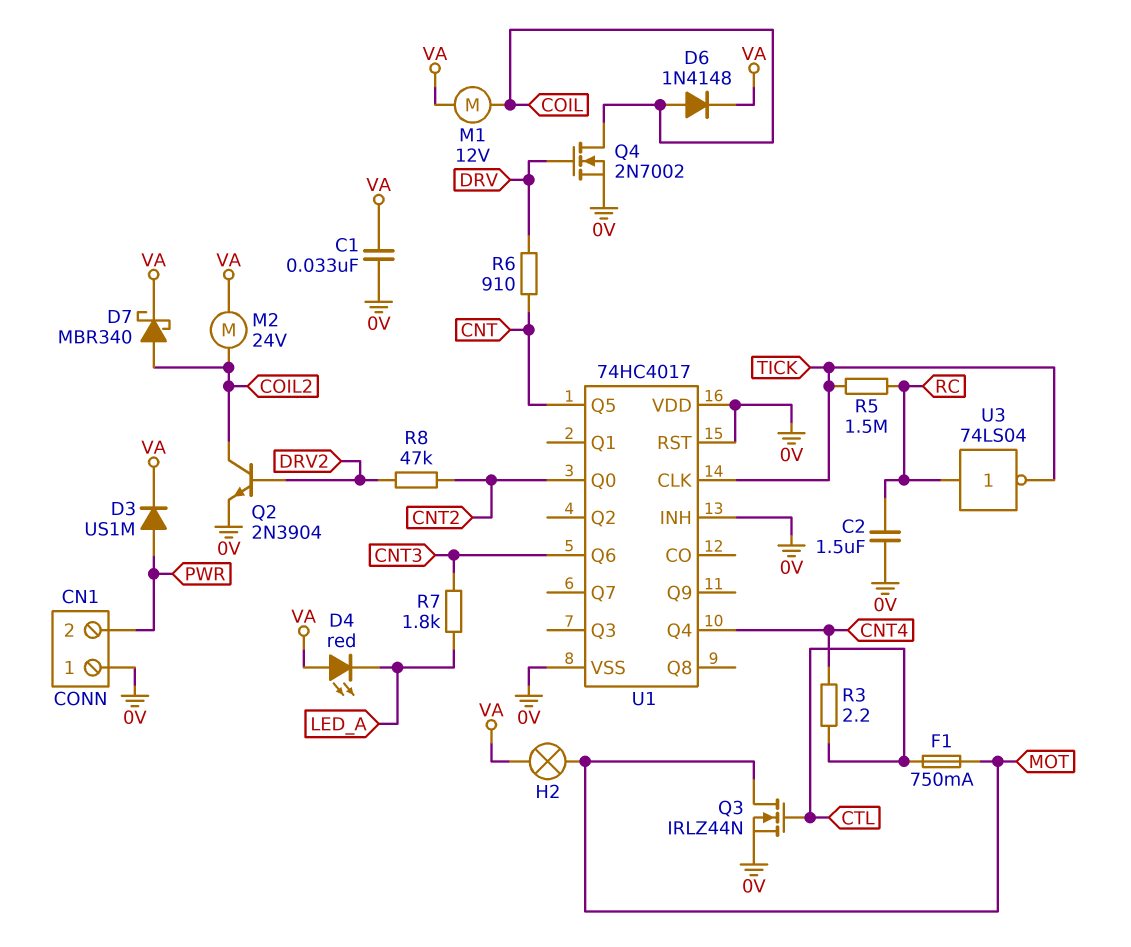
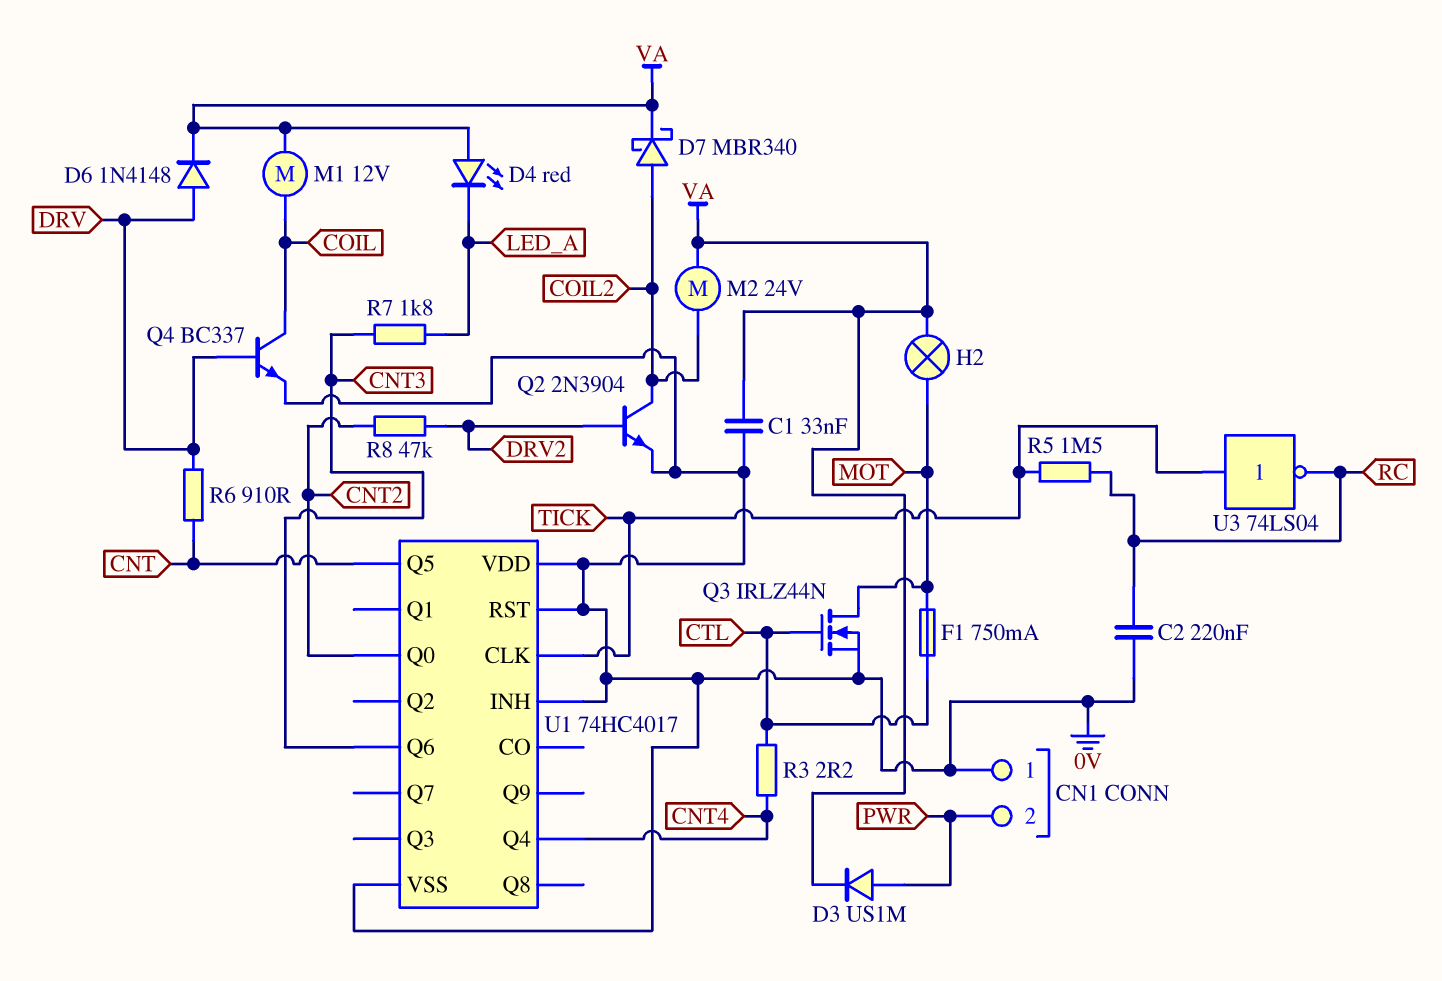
C2: 1.5uF (0V, RC) -> 220nF (0V, RC)
D6: diode 1N4148 (A COIL, K VA) -> diode 1N4148 (A DRV, K VA)
Q4: NMOS 2N7002 (G DRV, D COIL, S 0V) -> NPN BC337 (B DRV, C COIL, E 0V)
U3: NOT 74LS04 (in RC, out TICK) -> NOT 74LS04 (in TICK, out RC)

